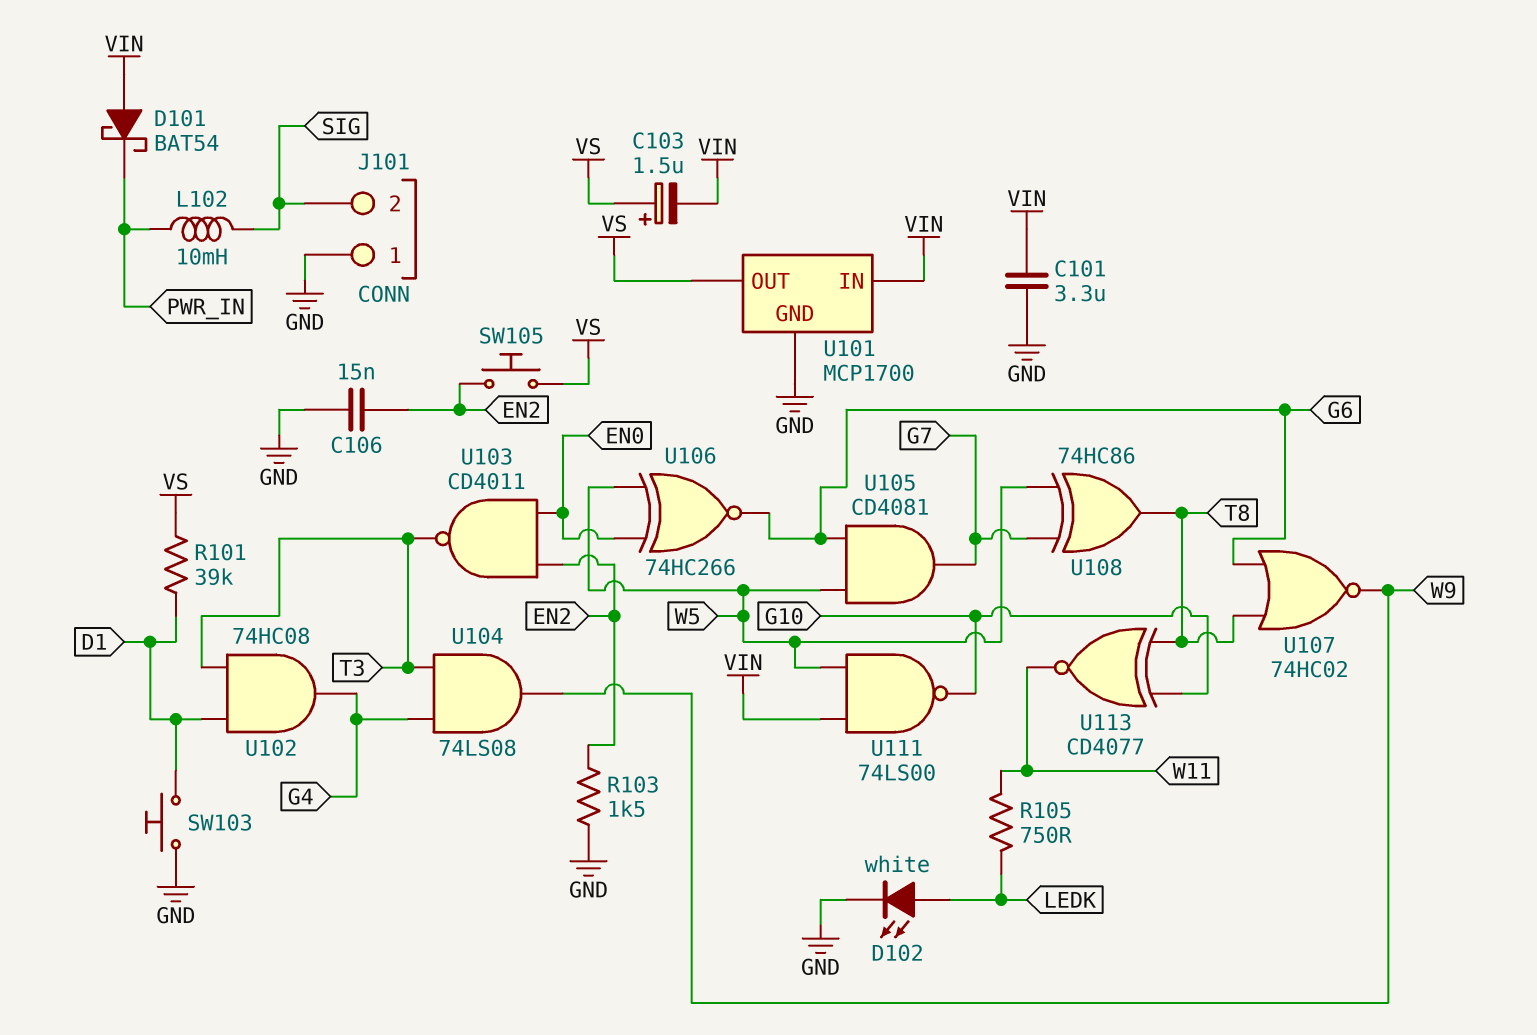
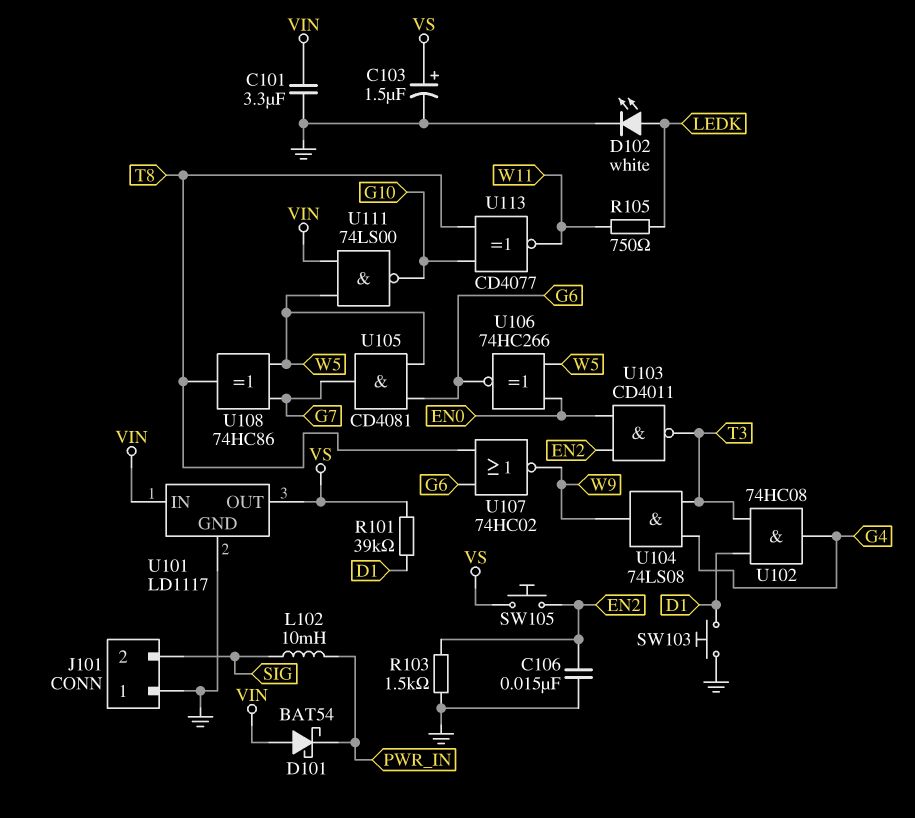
C103: 1.5uF (plus VS, minus VIN) -> 1.5uF (plus VS, minus GND)
U101: MCP1700 -> LD1117

